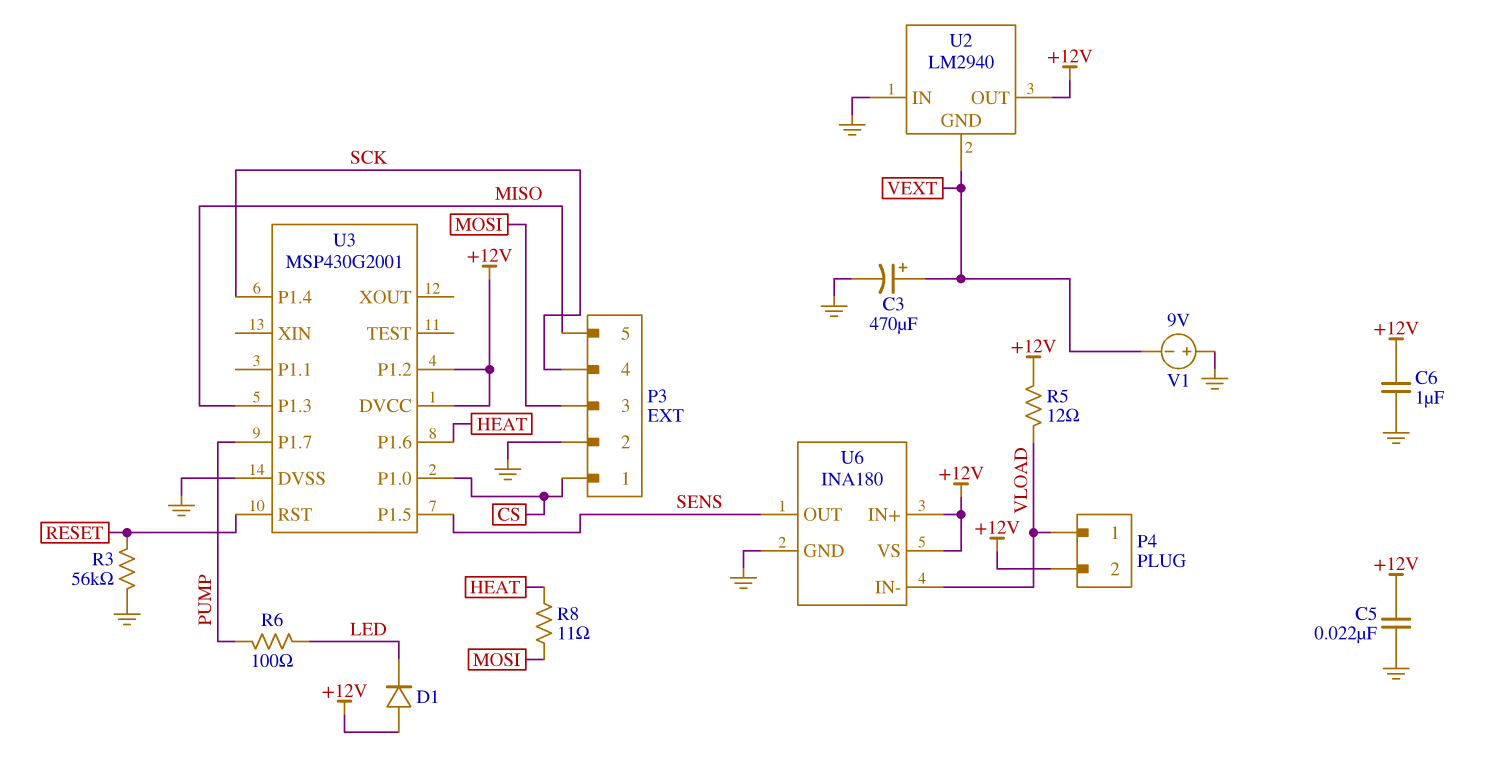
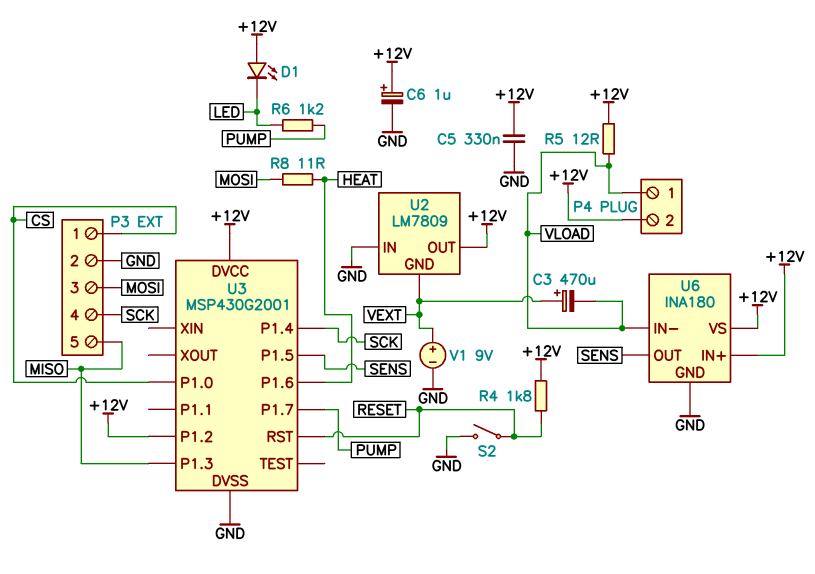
C3: 470uF (plus VEXT, minus GND) -> 470uF (plus VEXT, minus VLOAD)
C5: 22nF (+12V, GND) -> 330nF (+12V, GND)
C6: 1uF (+12V, GND) -> 1uF (plus +12V, minus GND)
D1: diode (A +12V, K LED) -> LED (A +12V, K LED)
R3: 56k (GND, RESET) -> none
R4: none -> 1.8k (+12V, RESET)
R6: 100 (LED, PUMP) -> 1.2k (LED, PUMP)
S2: none -> switch (GND, RESET)
U2: LM2940 -> LM7809
V1: 9V (plus GND, minus VEXT) -> 9V (plus VEXT, minus GND)

